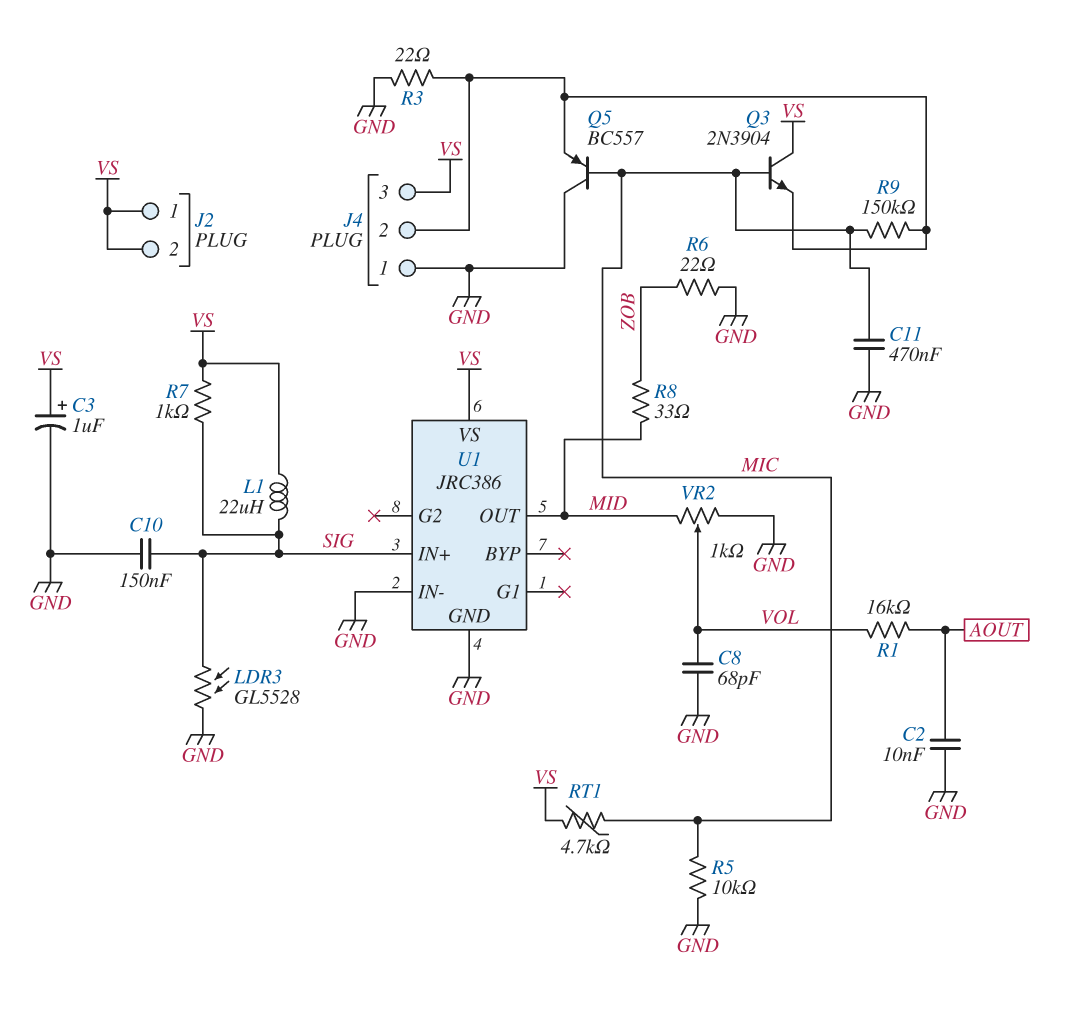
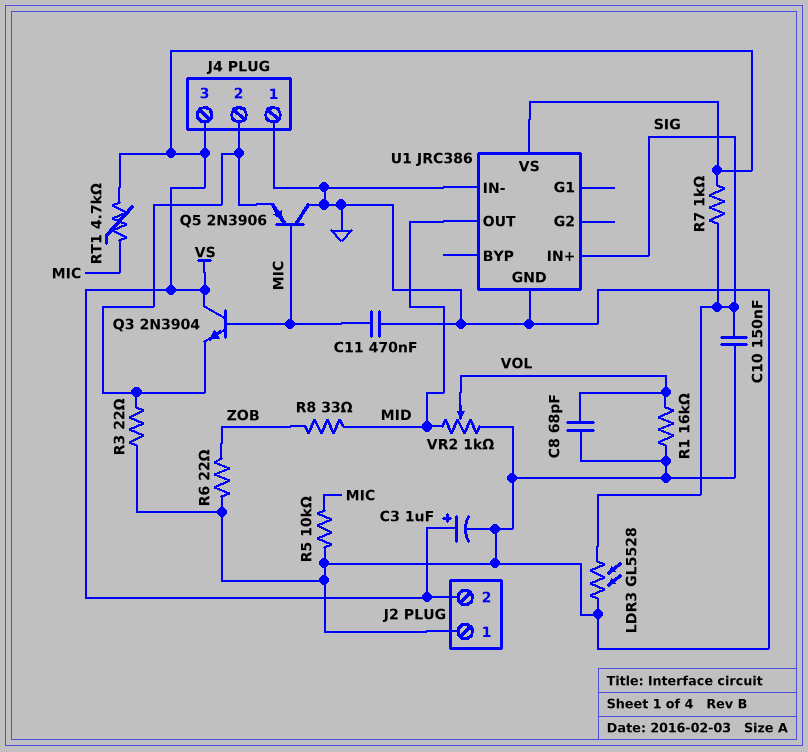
C2: 10nF (AOUT, GND) -> none
J2 pin 1: VS -> GND
L1: 22uH (SIG, VS) -> none
Q5: PNP BC557 (B MIC, C GND, E J4/2) -> PNP 2N3906 (B MIC, C GND, E J4/2)
R1: 16k (AOUT, VOL) -> 16k (GND, VOL)
R9: 150k (J4/2, MIC) -> none

